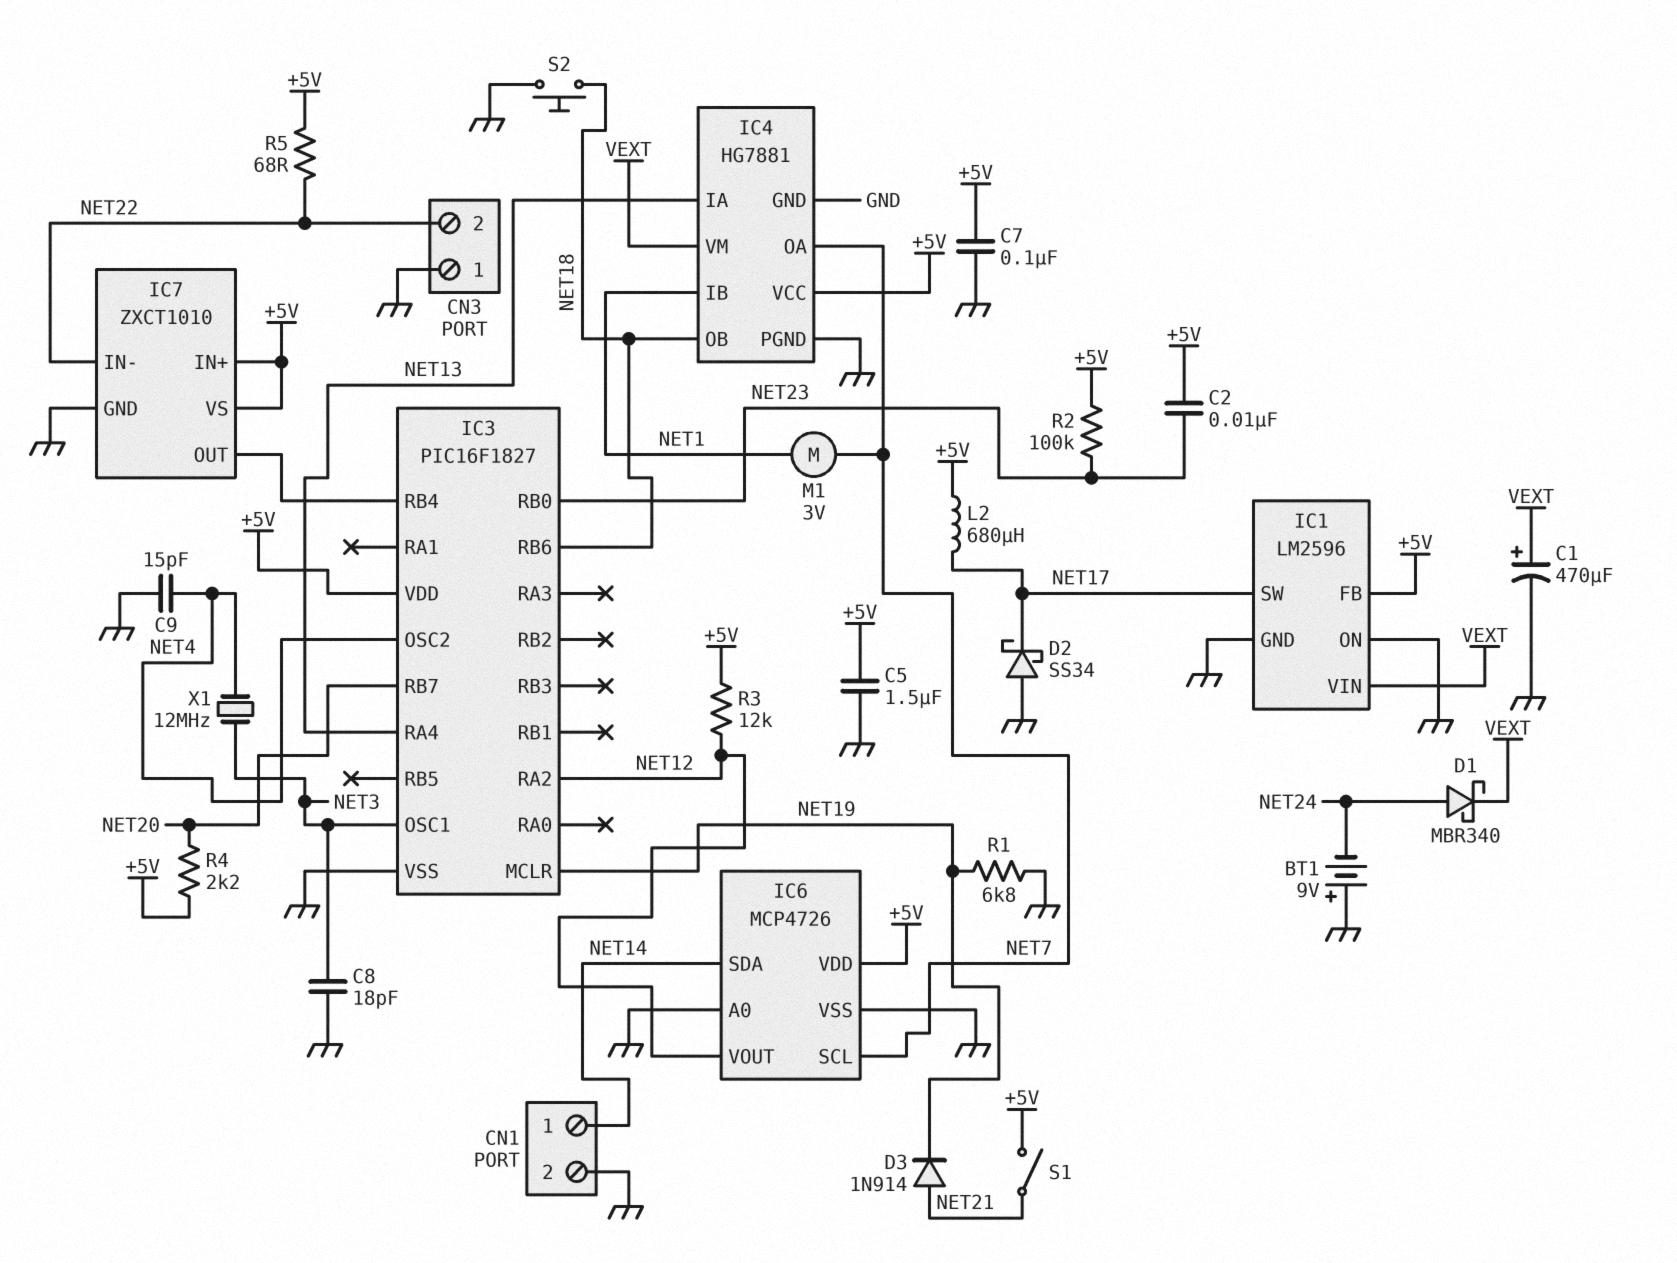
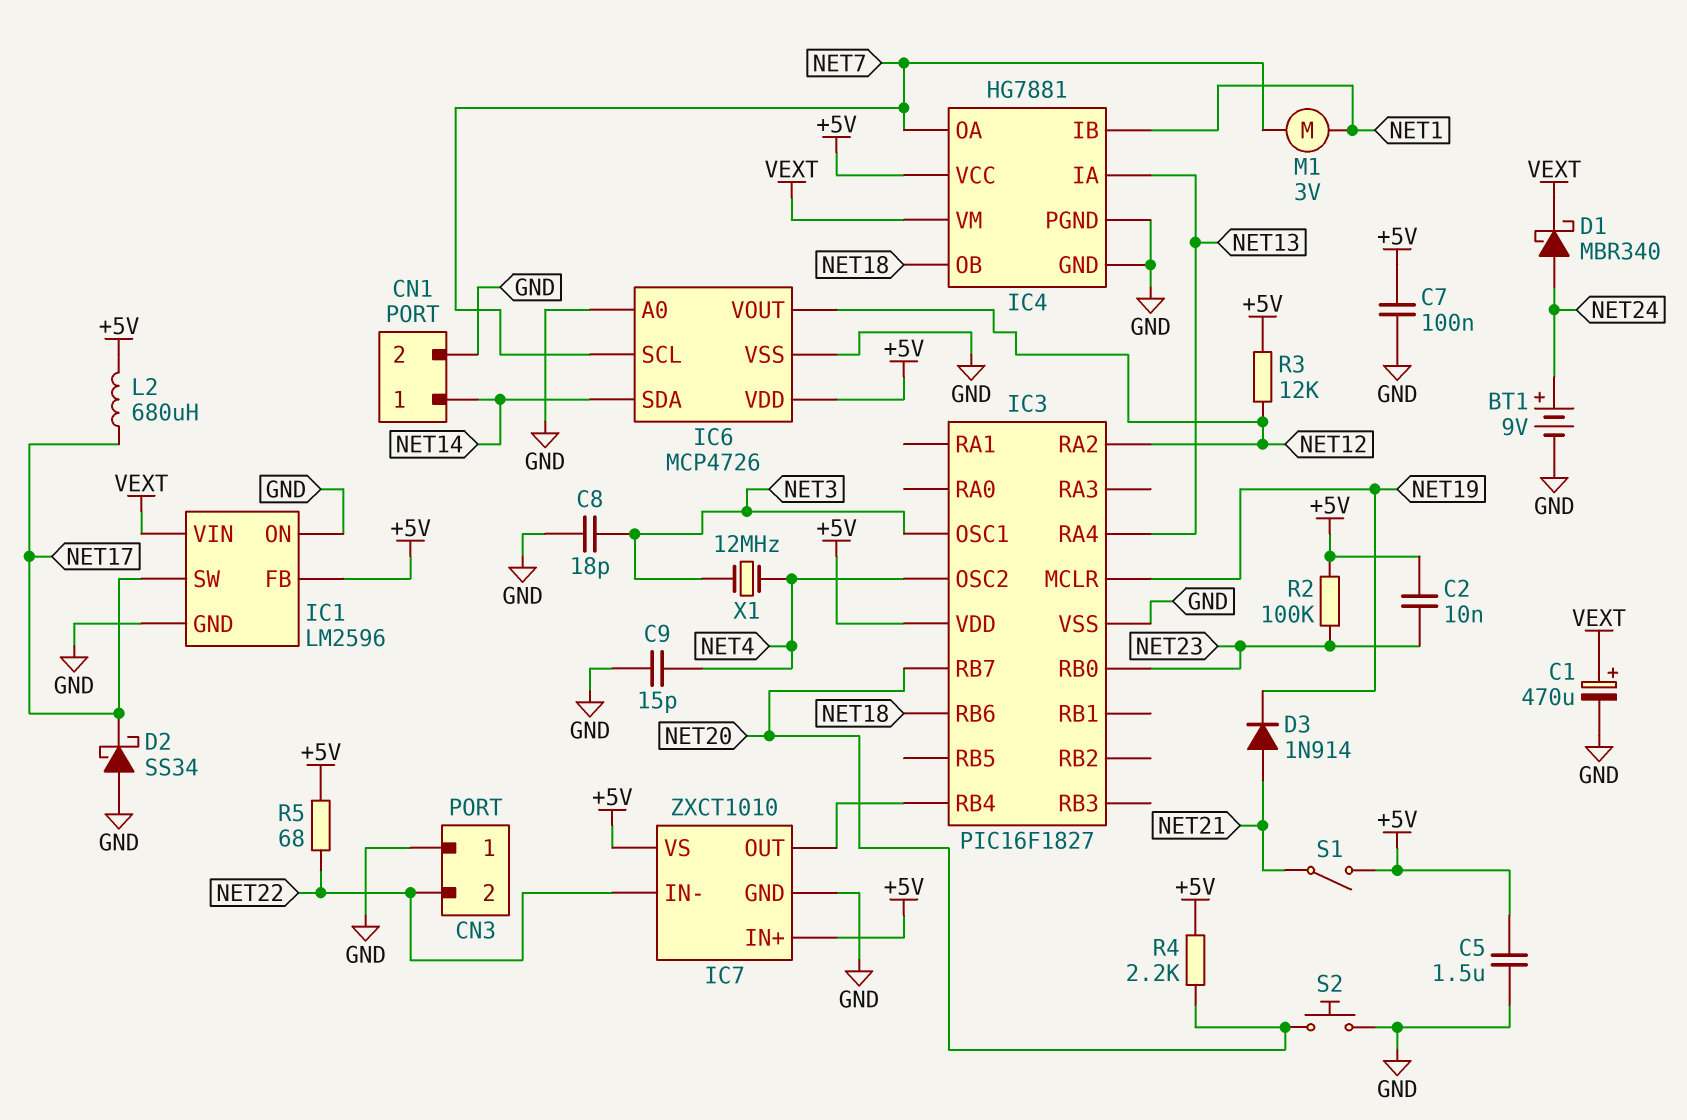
BT1: 9V (plus GND, minus NET24) -> 9V (plus NET24, minus GND)
R1: 6.8k (GND, NET19) -> none
S2: button (GND, NET18) -> button (GND, NET20)

